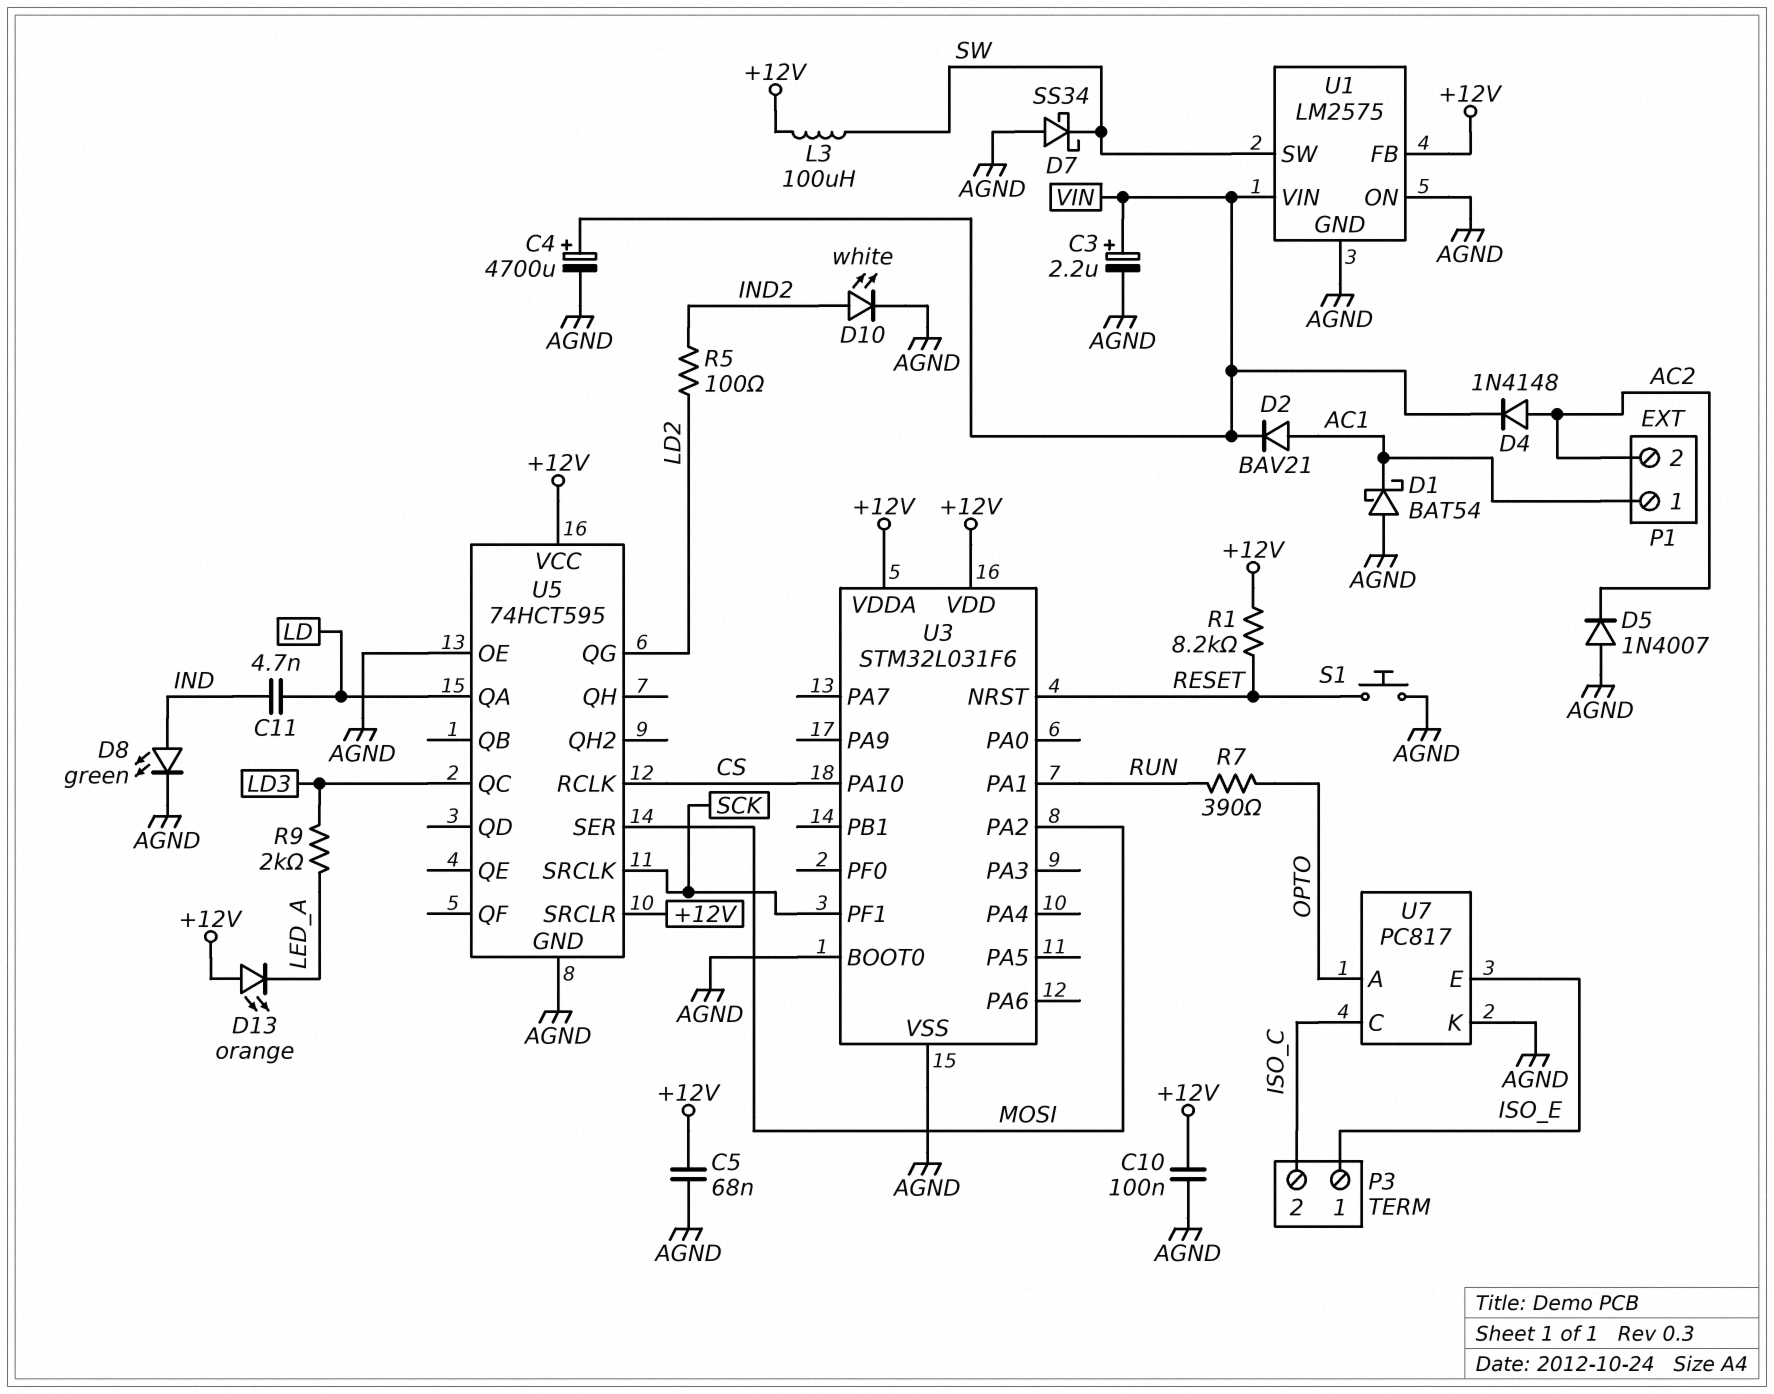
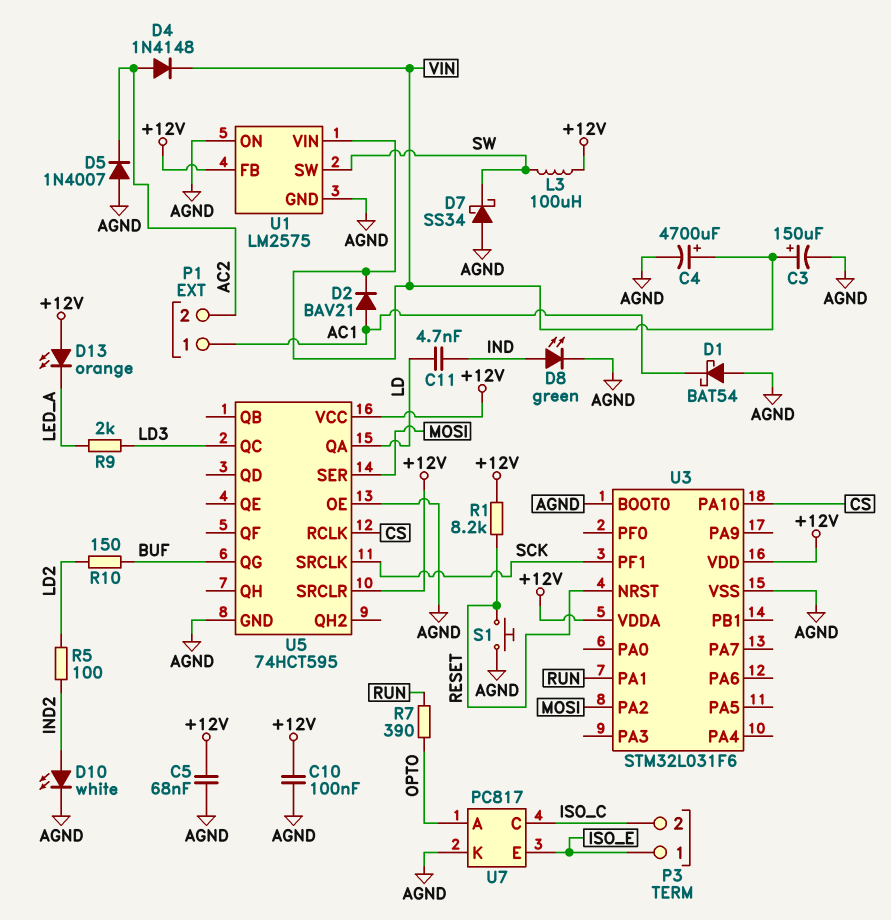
C3: 2.2uF (plus VIN, minus AGND) -> 150uF (plus VIN, minus AGND)
R10: none -> 150 (BUF, LD2)
U5 pin QG: LD2 -> BUF

